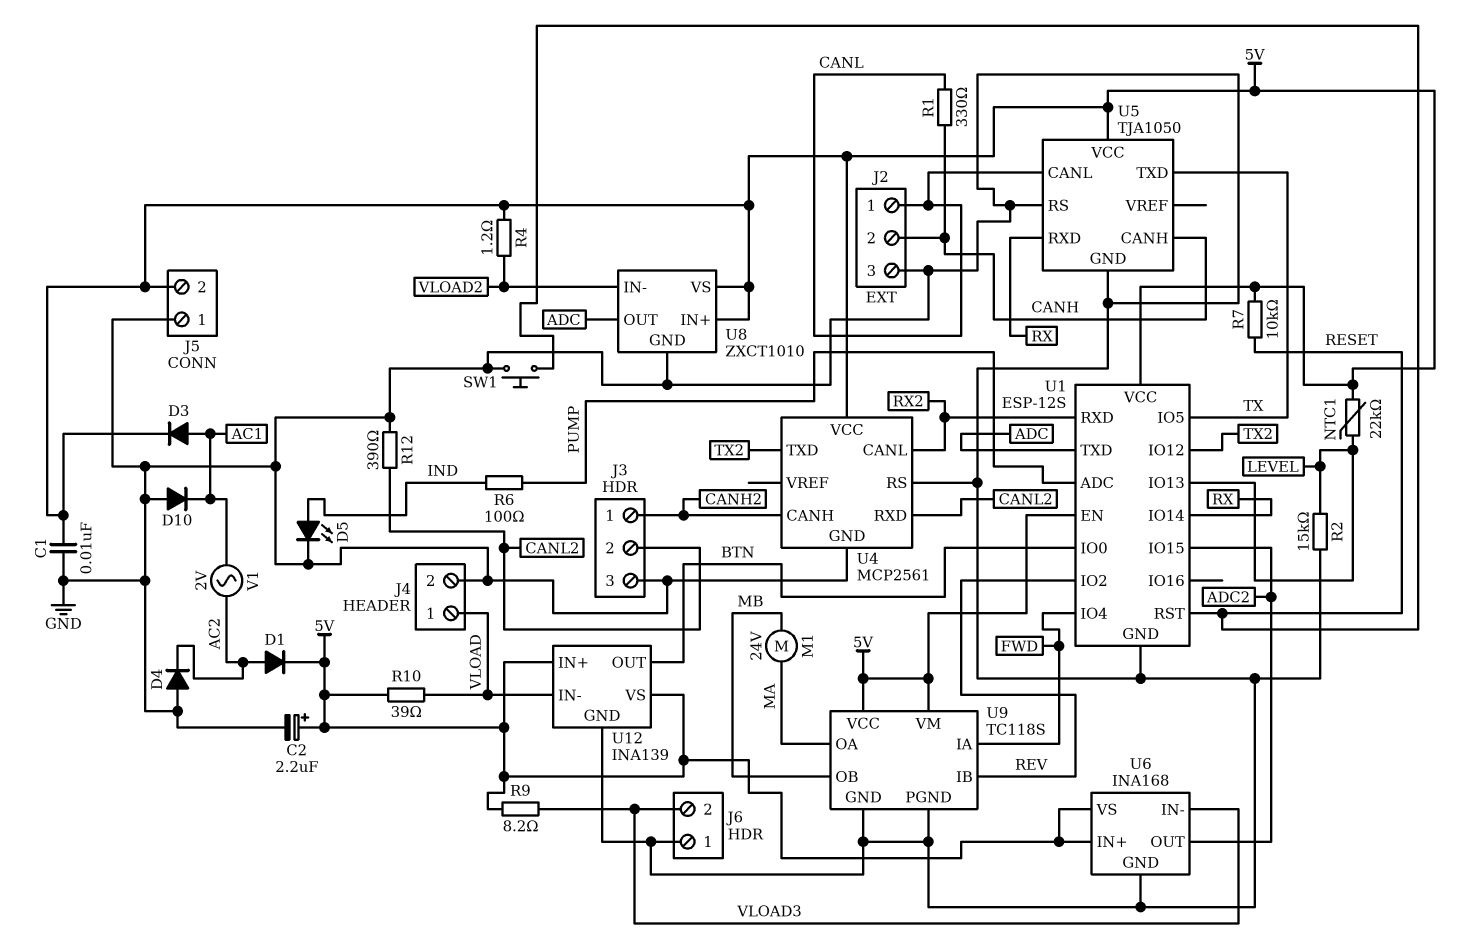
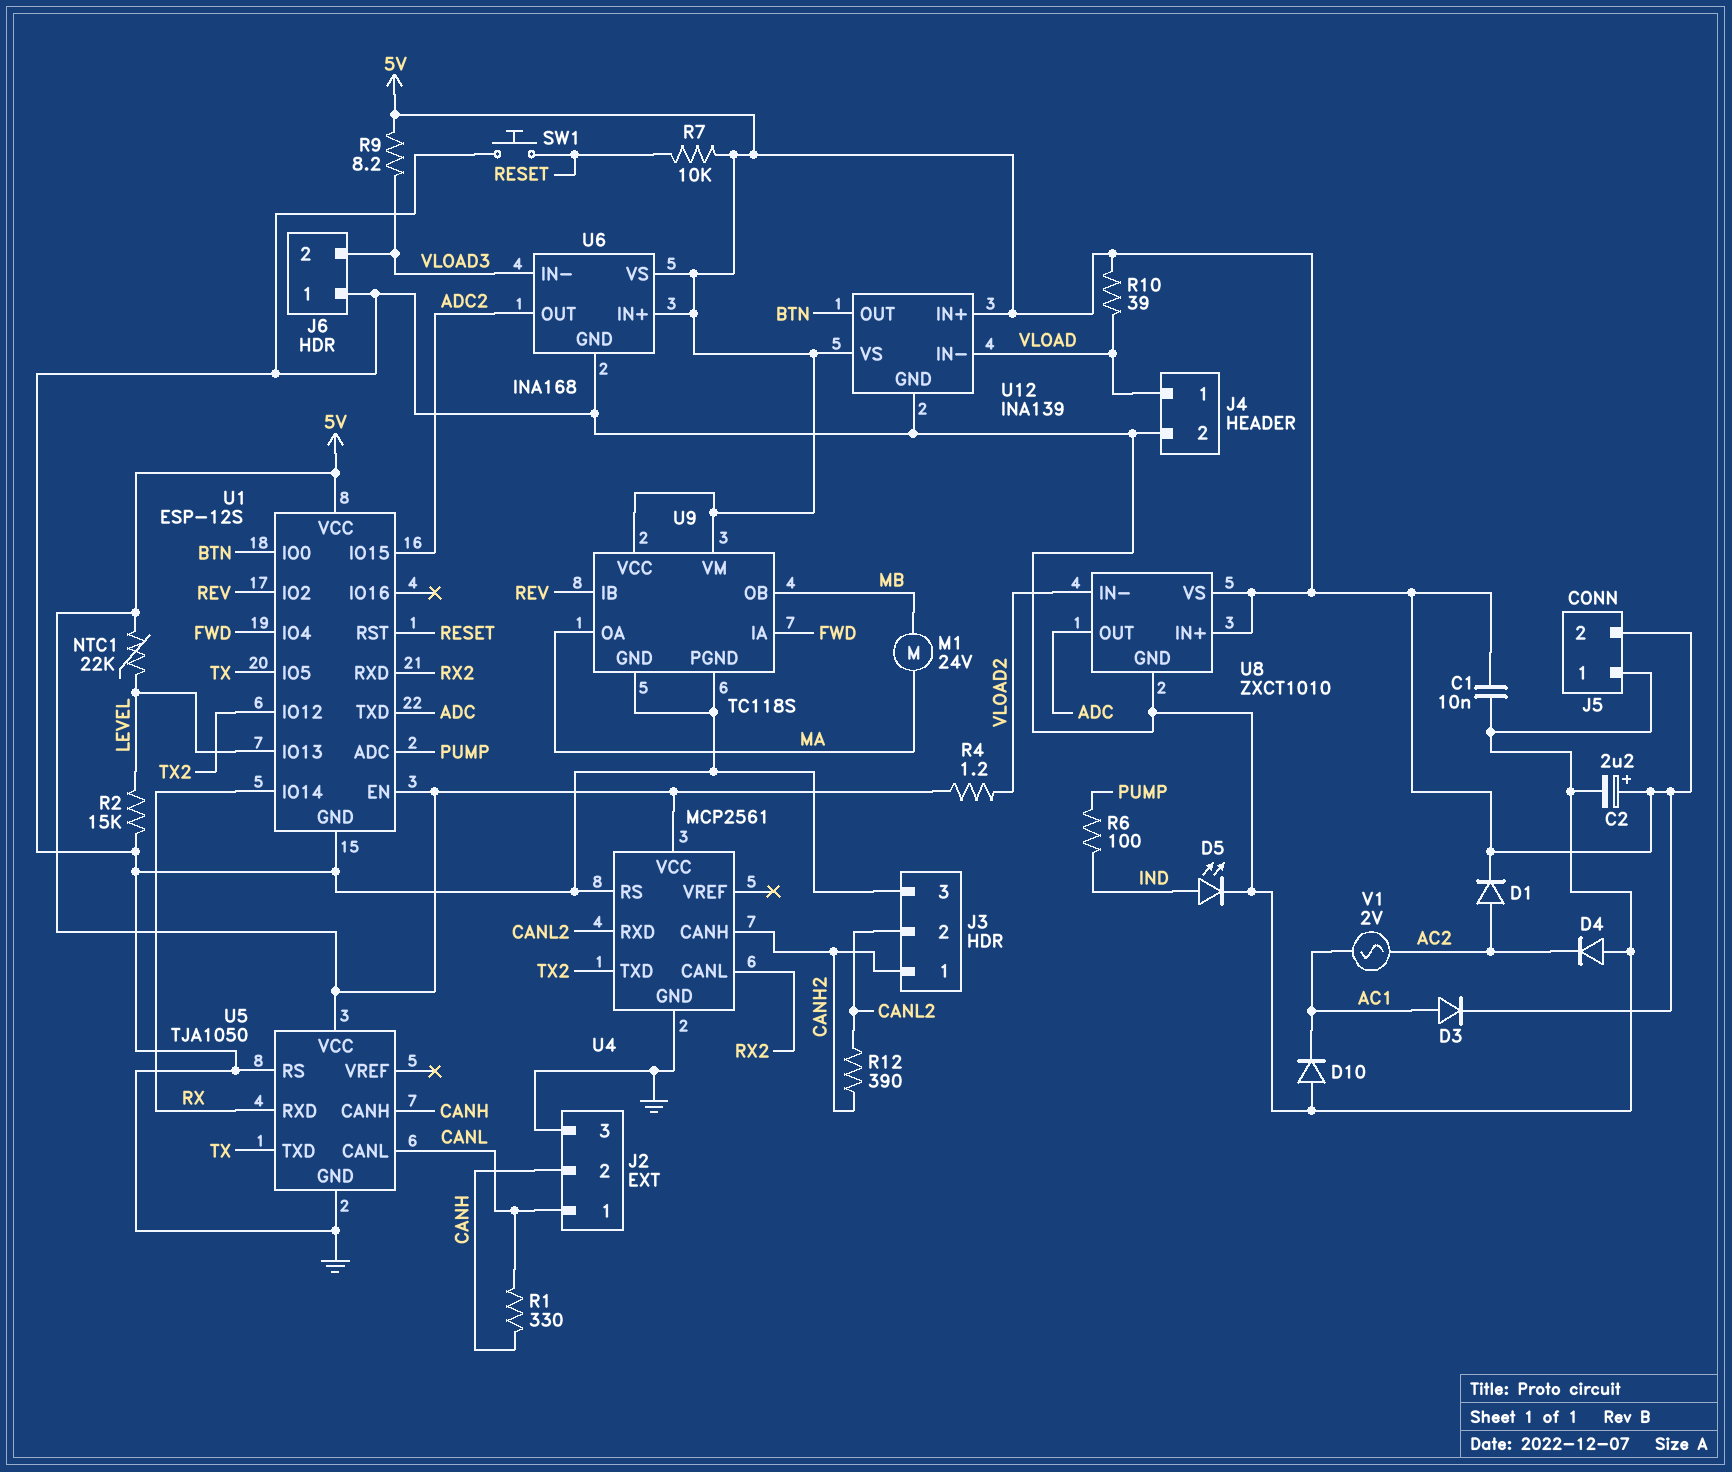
R12: 390 (CANL2, GND) -> 390 (CANH2, CANL2)

